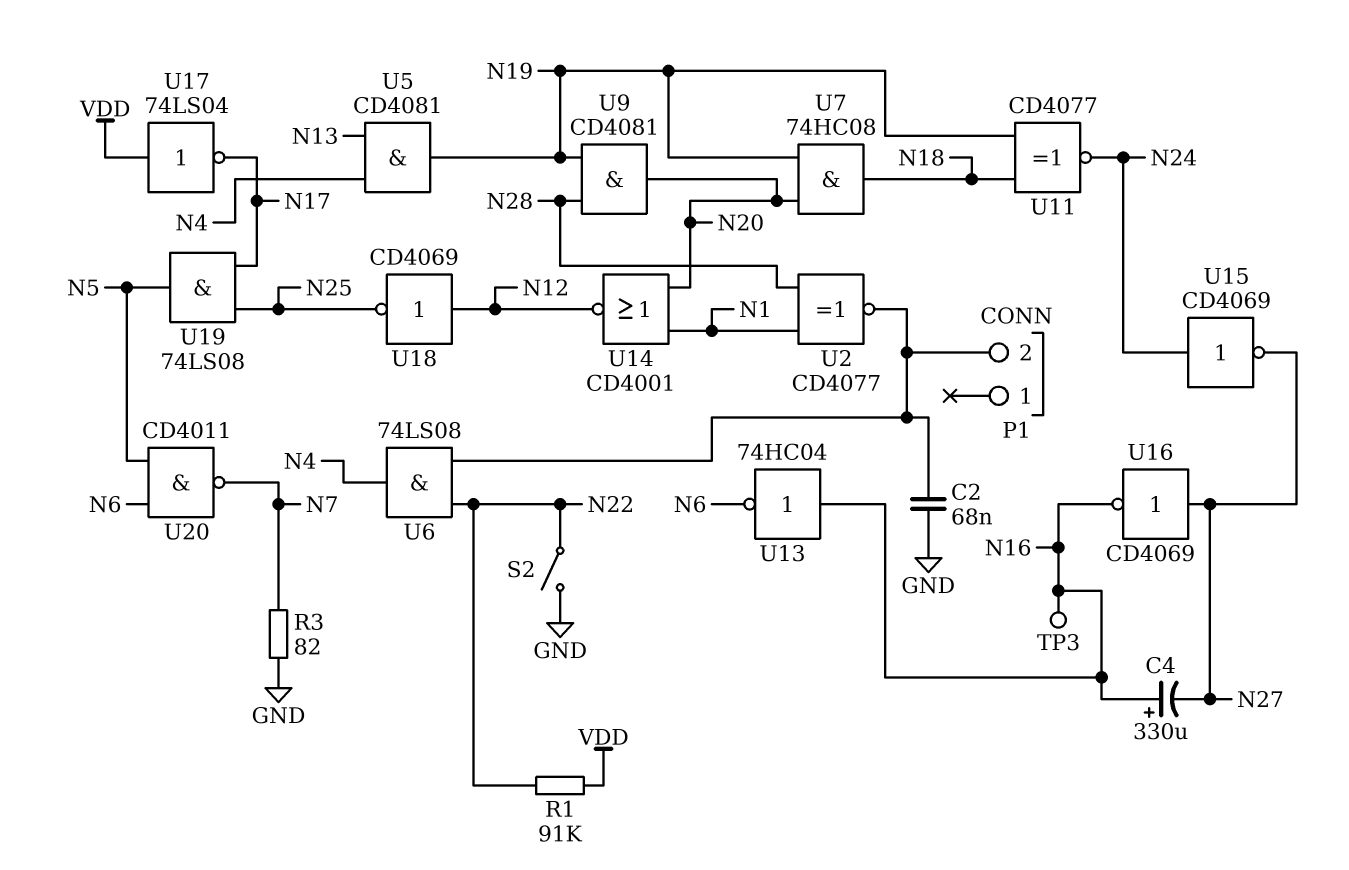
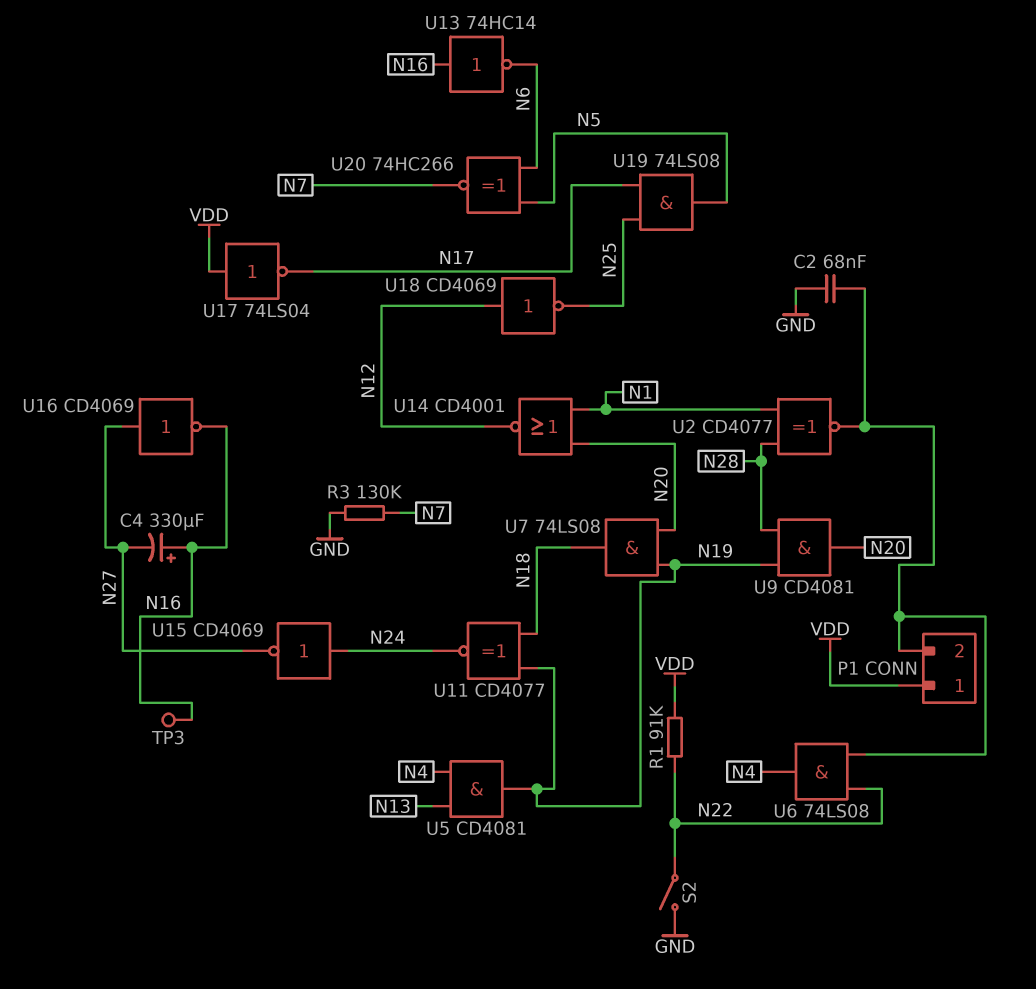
P1 pin 1: none -> VDD
R3: 82 (GND, N7) -> 130k (GND, N7)
U7: AND 74HC08 (in N19, in N20, out N18) -> AND 74LS08 (in N19, in N20, out N18)
U13: NOT 74HC04 (in N16, out N6) -> NOT 74HC14 (in N16, out N6)
U20: NAND CD4011 (in N5, in N6, out N7) -> XNOR 74HC266 (in N5, in N6, out N7)

